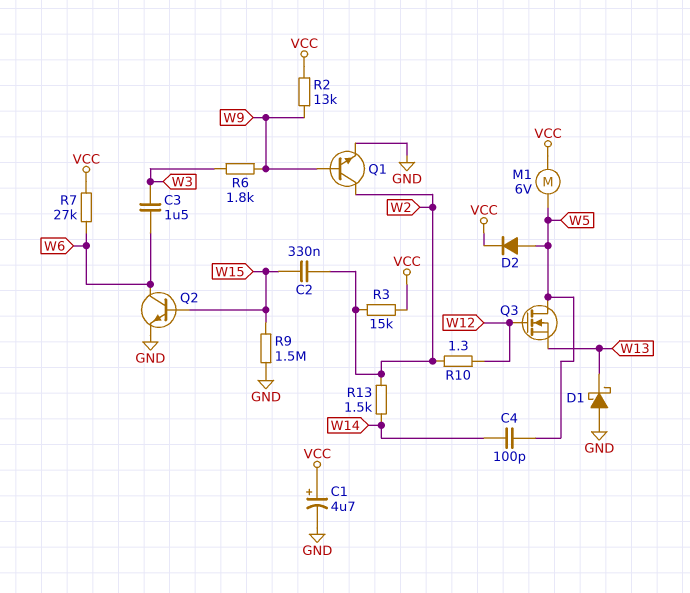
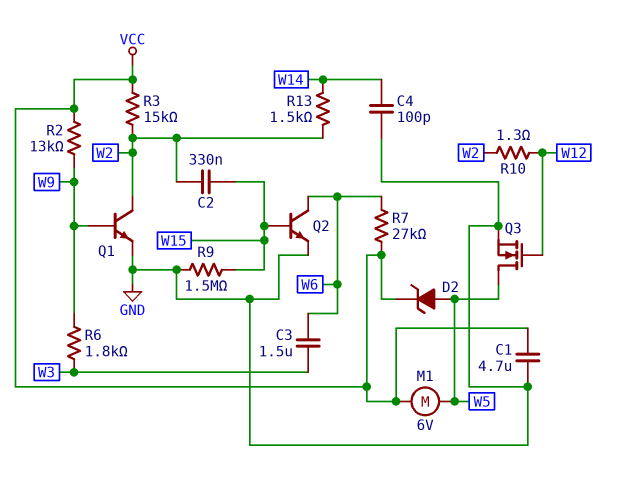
C1: 4.7uF (plus VCC, minus GND) -> 4.7uF (GND, VCC)
C4: 100pF (W5, W14) -> 100pF (GND, W14)
D1: schottky (A GND, K W13) -> none
D2: diode (A W5, K VCC) -> zener (A W5, K VCC)
Q3: NMOS (G W12, D W5, S W13) -> NMOS (G W12, D W5, S GND)

